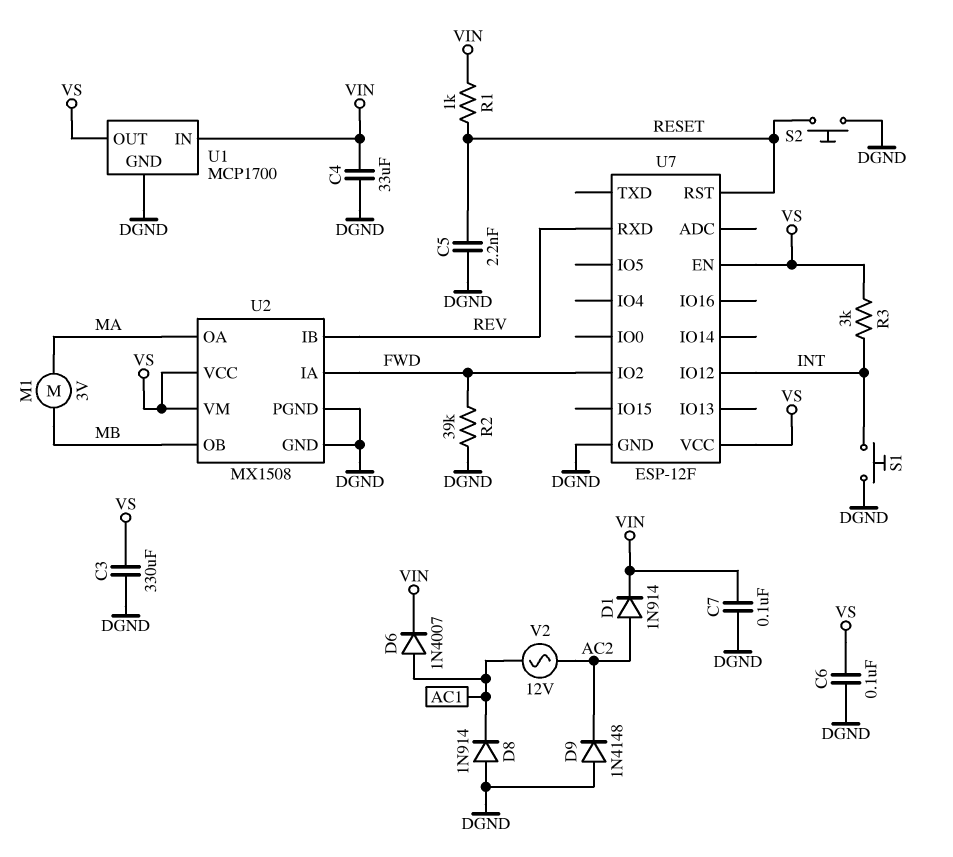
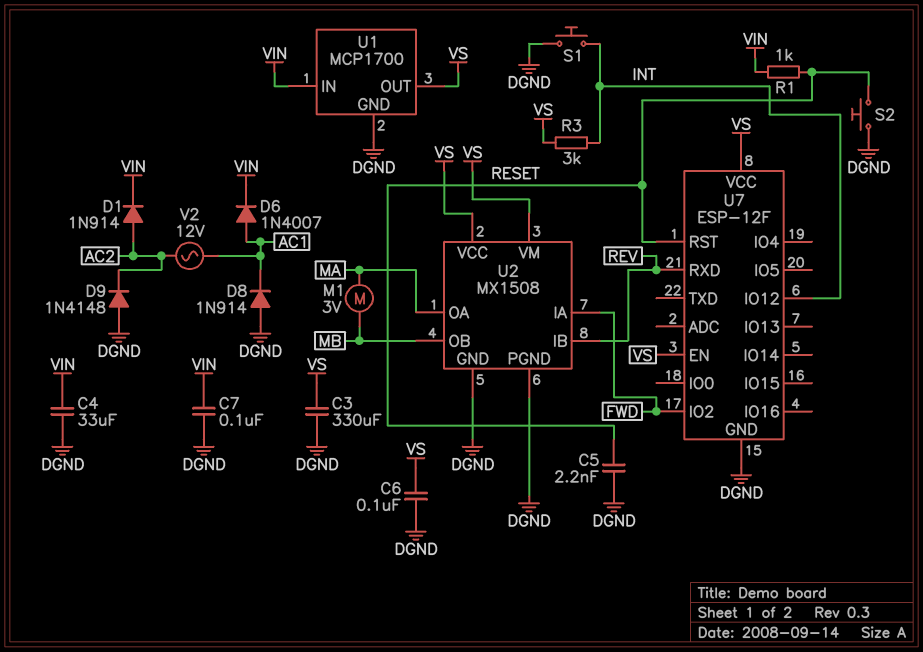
R2: 39k (DGND, FWD) -> none

